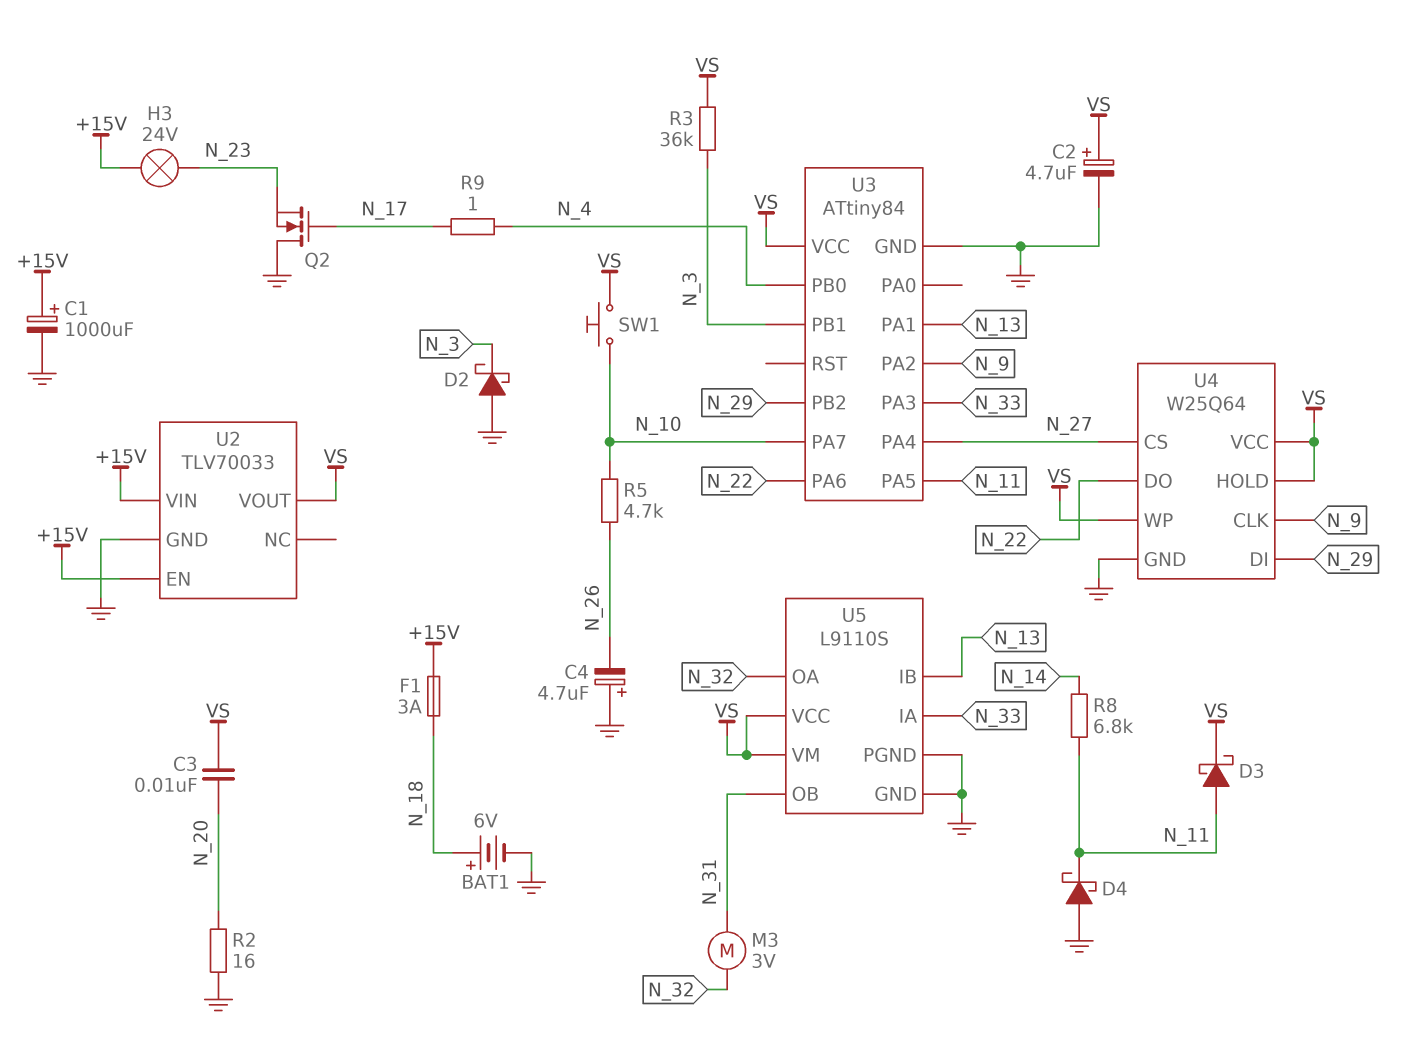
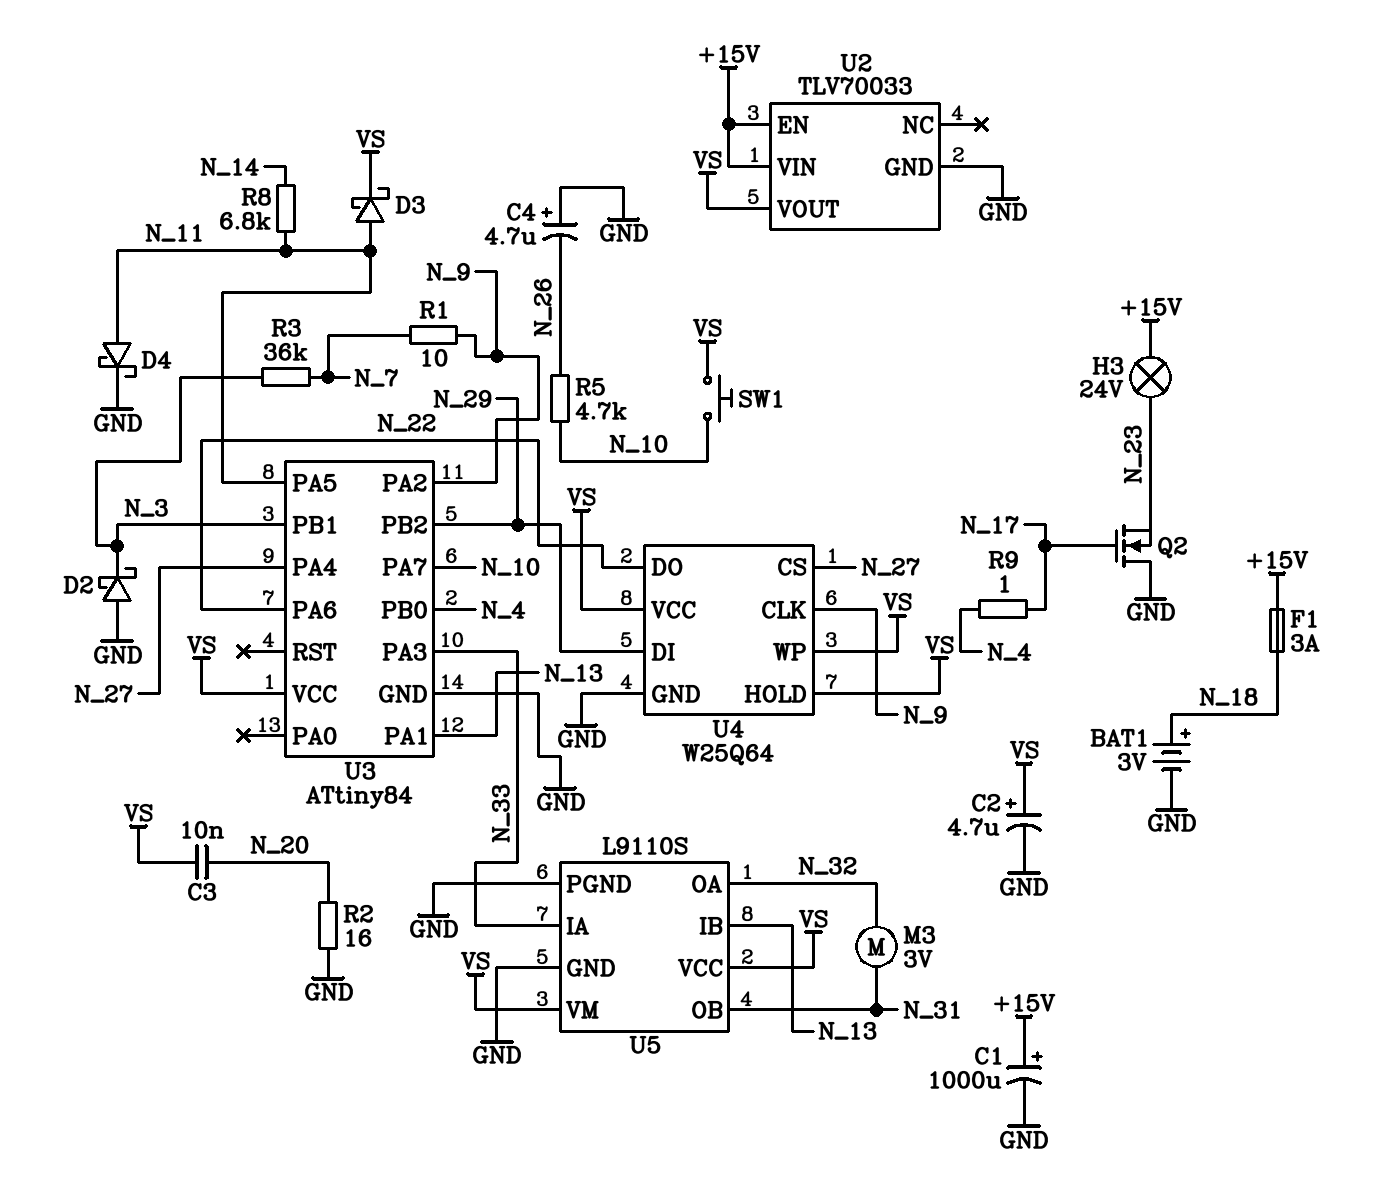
BAT1: 6V (plus N_18, minus GND) -> 3V (plus N_18, minus GND)
D4: schottky (A GND, K N_11) -> schottky (A N_11, K GND)
R1: none -> 10 (N_7, N_9)
R3: 36k (N_3, VS) -> 36k (N_3, N_7)

